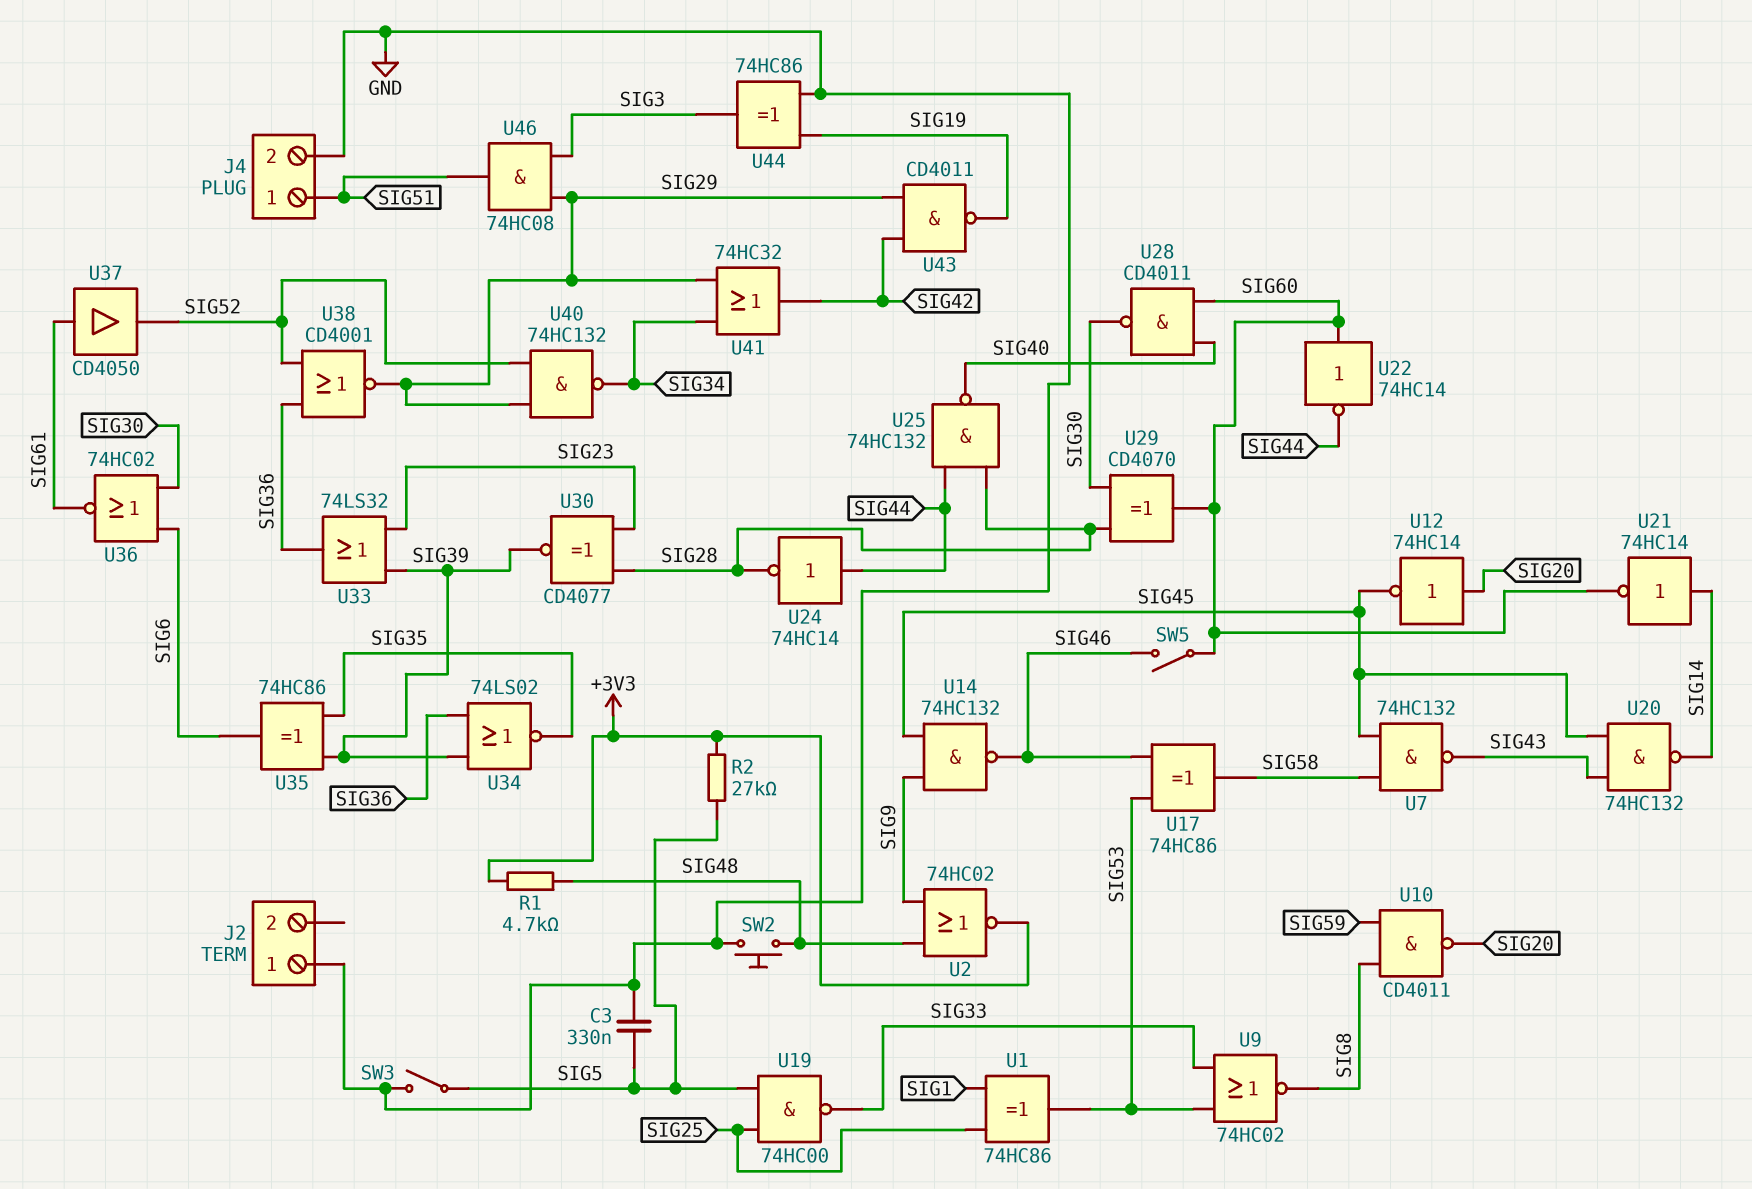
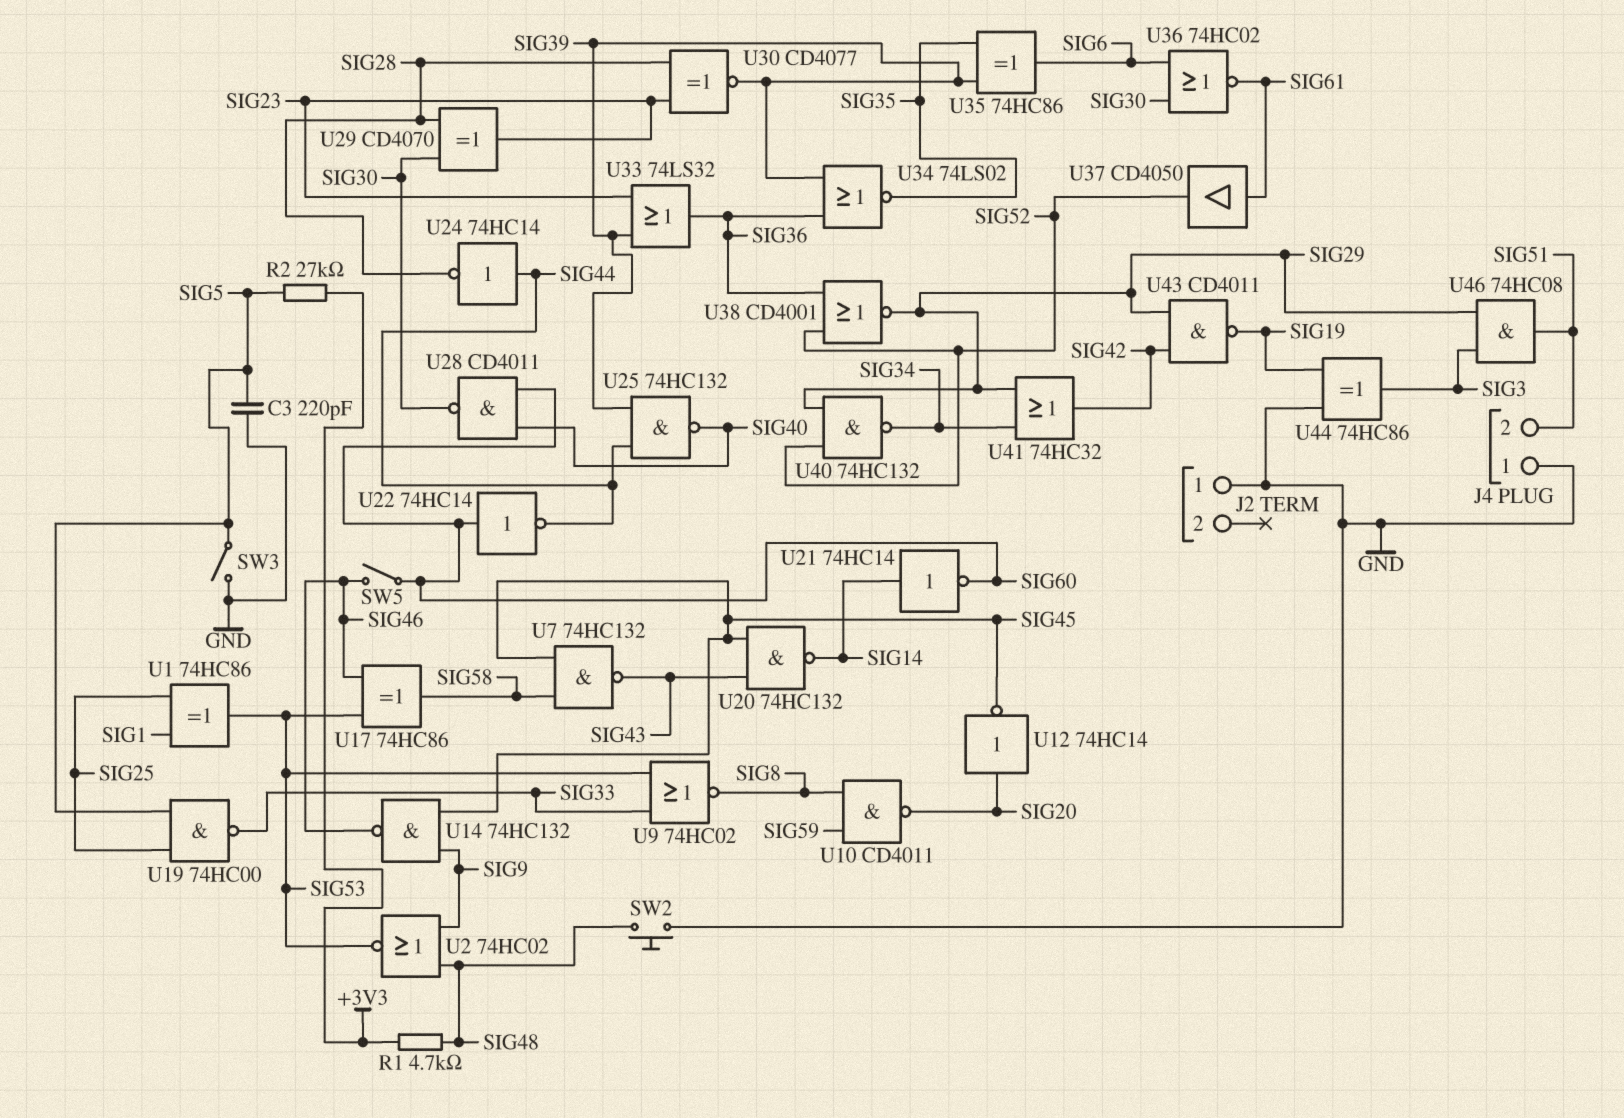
C3: 330nF (GND, SIG5) -> 220pF (GND, SIG5)
J4 pin 1: SIG51 -> GND
J4 pin 2: GND -> SIG51
U2: NOR 74HC02 (in SIG9, in SIG48, out +3V3) -> NOR 74HC02 (in SIG9, in SIG48, out SIG53)
U25: NAND 74HC132 (in SIG28, in SIG44, out SIG40) -> NAND 74HC132 (in SIG39, in SIG44, out SIG40)
U29: XOR CD4070 (in SIG28, in SIG30, out SIG60) -> XOR CD4070 (in SIG28, in SIG30, out SIG23)

